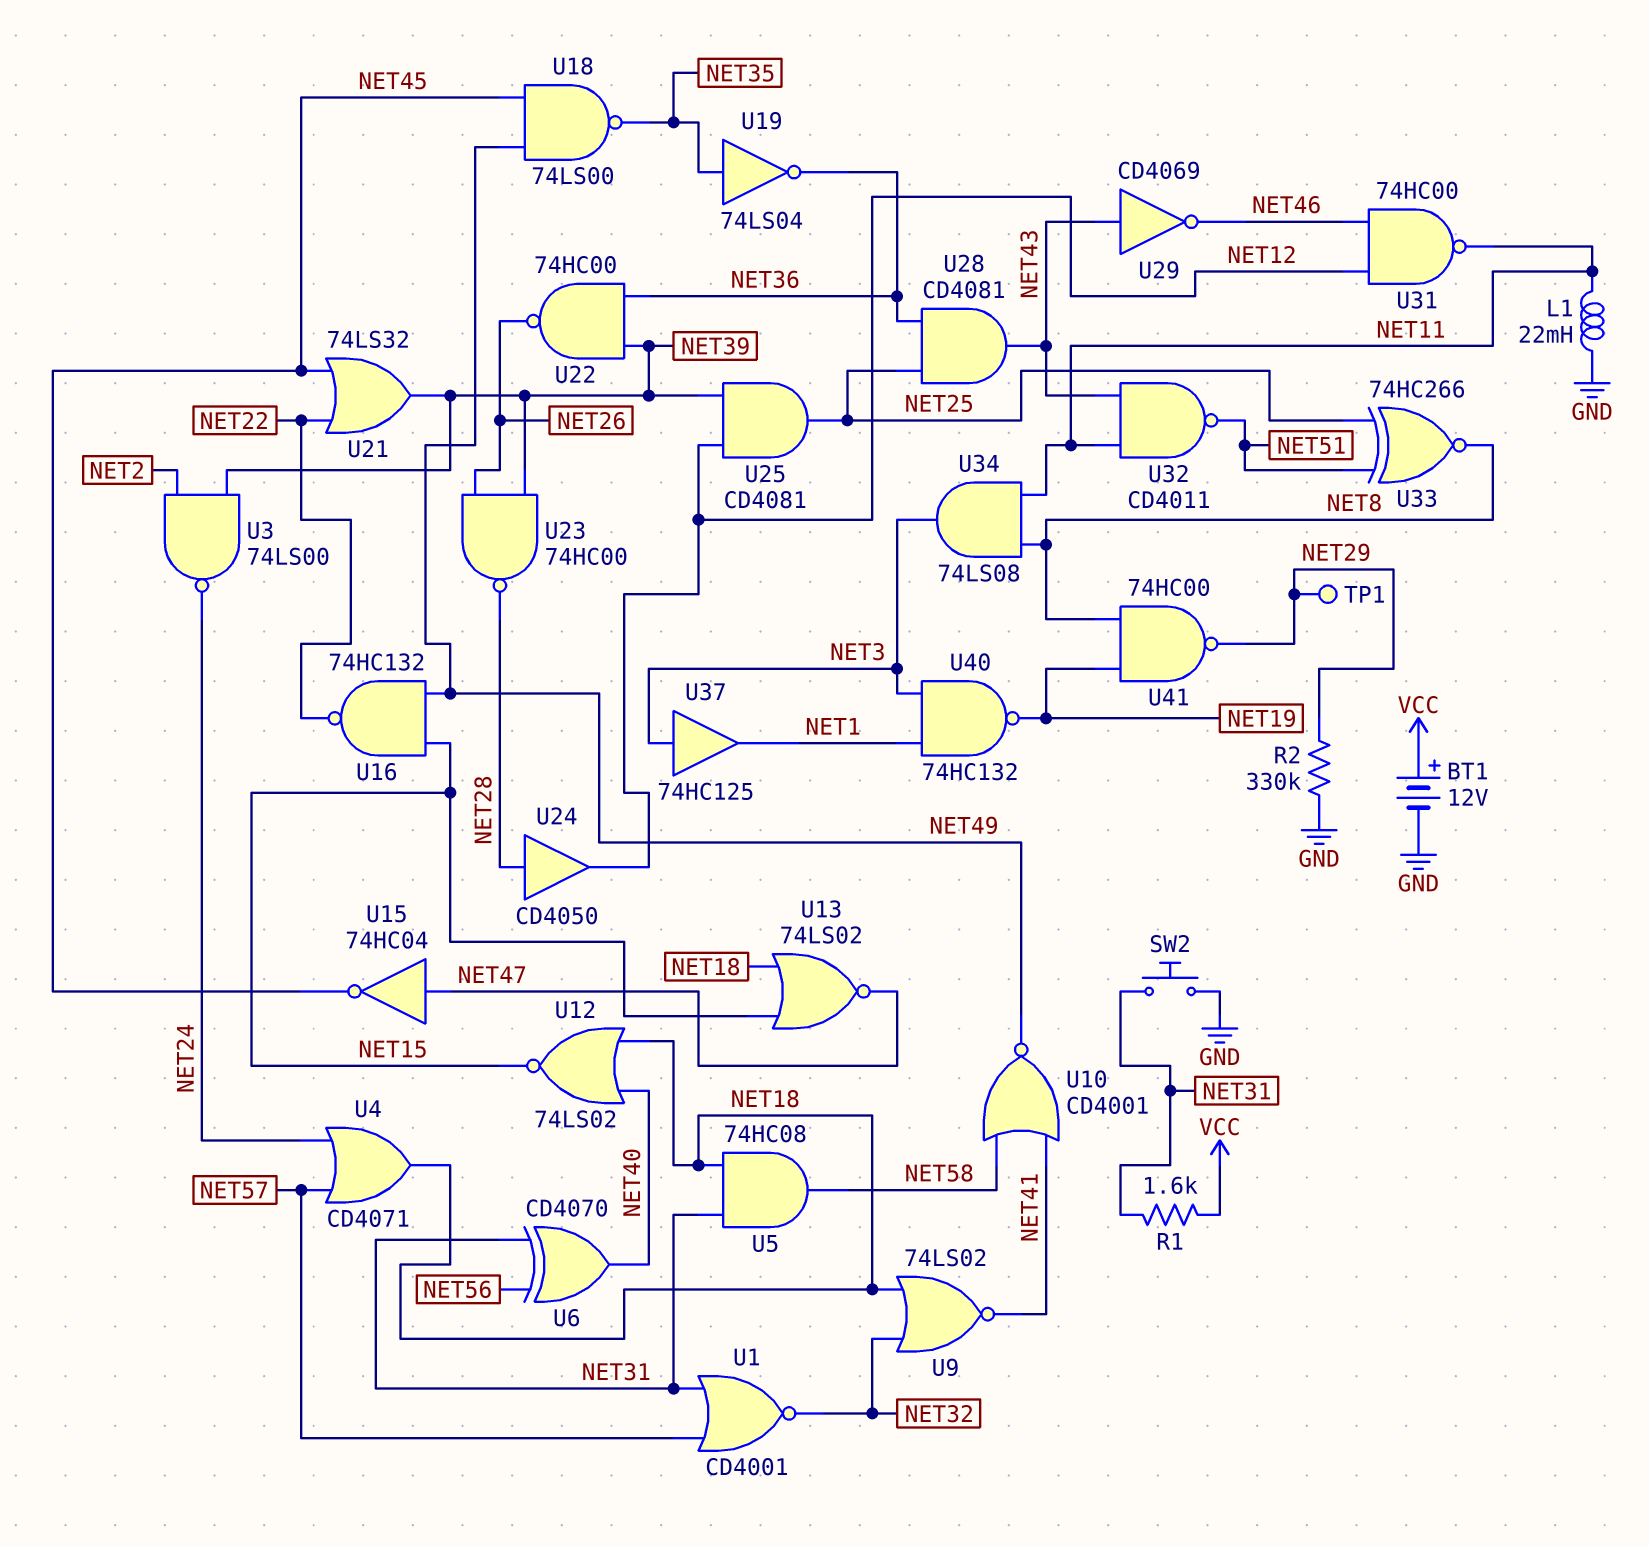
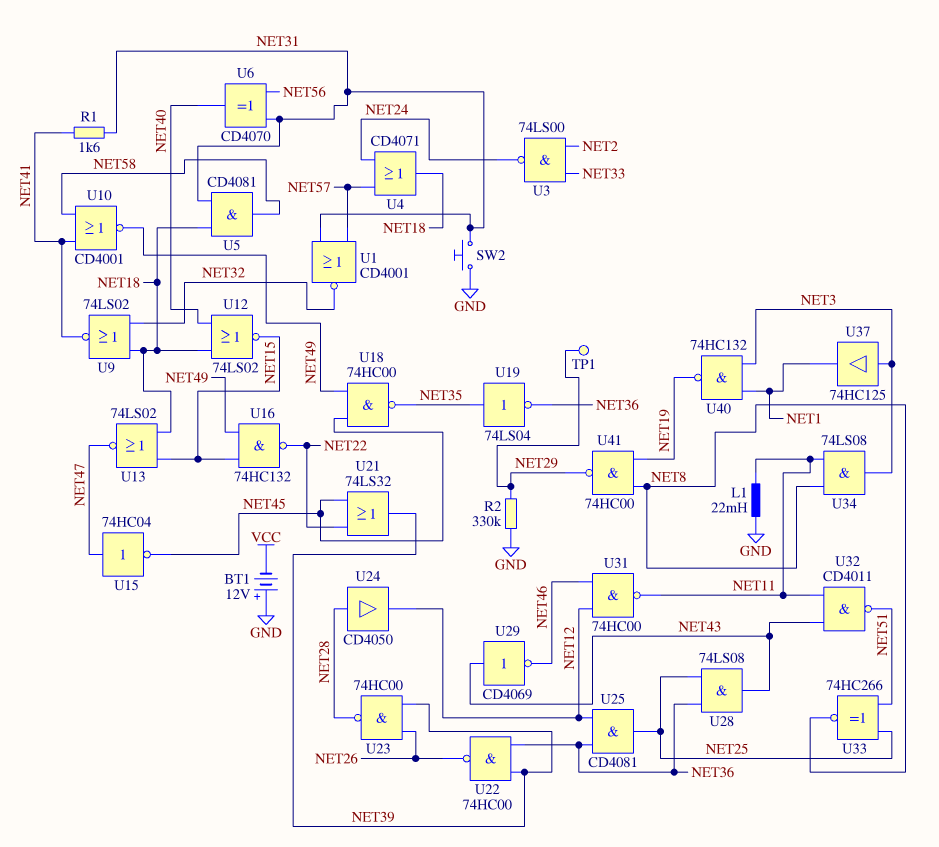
BT1: 12V (plus VCC, minus GND) -> 12V (plus GND, minus VCC)
R1: 1.6k (NET31, VCC) -> 1.6k (NET31, NET41)
U3: NAND 74LS00 (in NET2, in NET39, out NET24) -> NAND 74LS00 (in NET2, in NET33, out NET24)
U5: AND 74HC08 (in NET18, in NET31, out NET58) -> AND CD4081 (in NET18, in NET31, out NET58)
U18: NAND 74LS00 (in NET45, in NET49, out NET35) -> NAND 74HC00 (in NET45, in NET49, out NET35)
U25: AND CD4081 (in NET12, in NET39, out NET25) -> AND CD4081 (in NET12, in NET36, out NET25)
U28: AND CD4081 (in NET25, in NET36, out NET43) -> AND 74LS08 (in NET25, in NET36, out NET43)

